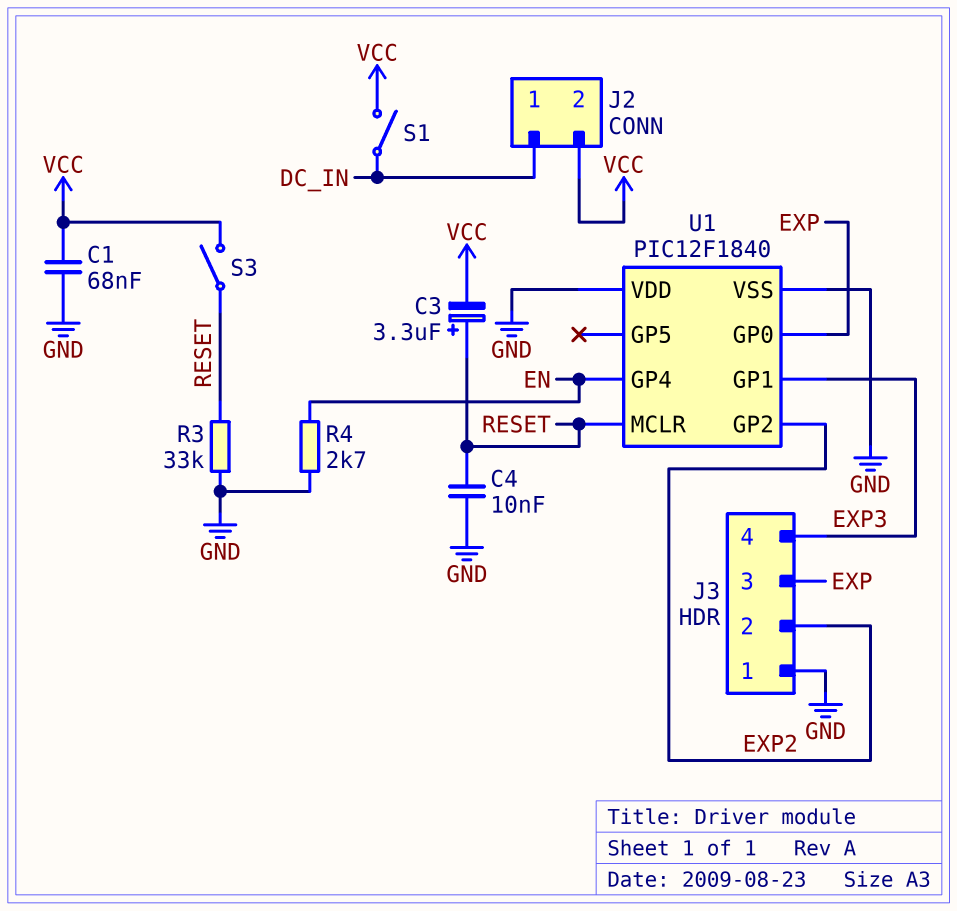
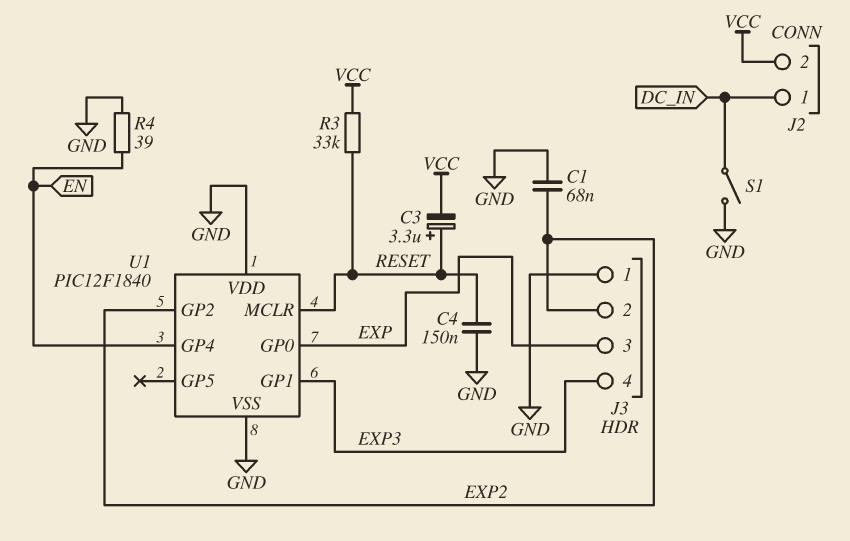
C1: 68nF (GND, VCC) -> 68nF (EXP2, GND)
C4: 10nF (GND, RESET) -> 150nF (GND, RESET)
R3: 33k (GND, RESET) -> 33k (RESET, VCC)
R4: 2.7k (EN, GND) -> 39 (EN, GND)
S1: switch (DC_IN, VCC) -> switch (DC_IN, GND)
S3: switch (RESET, VCC) -> none

